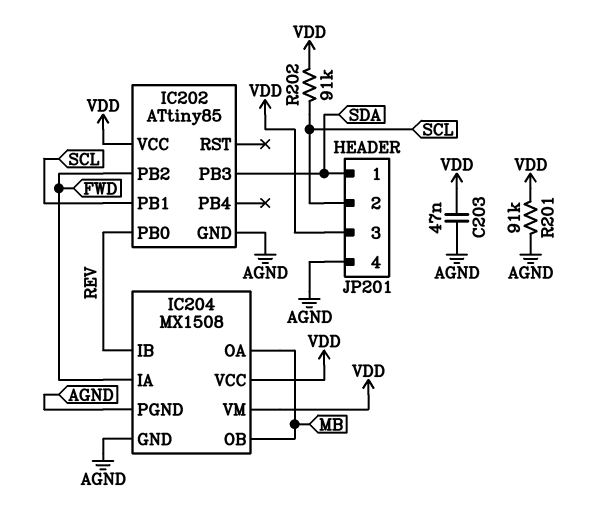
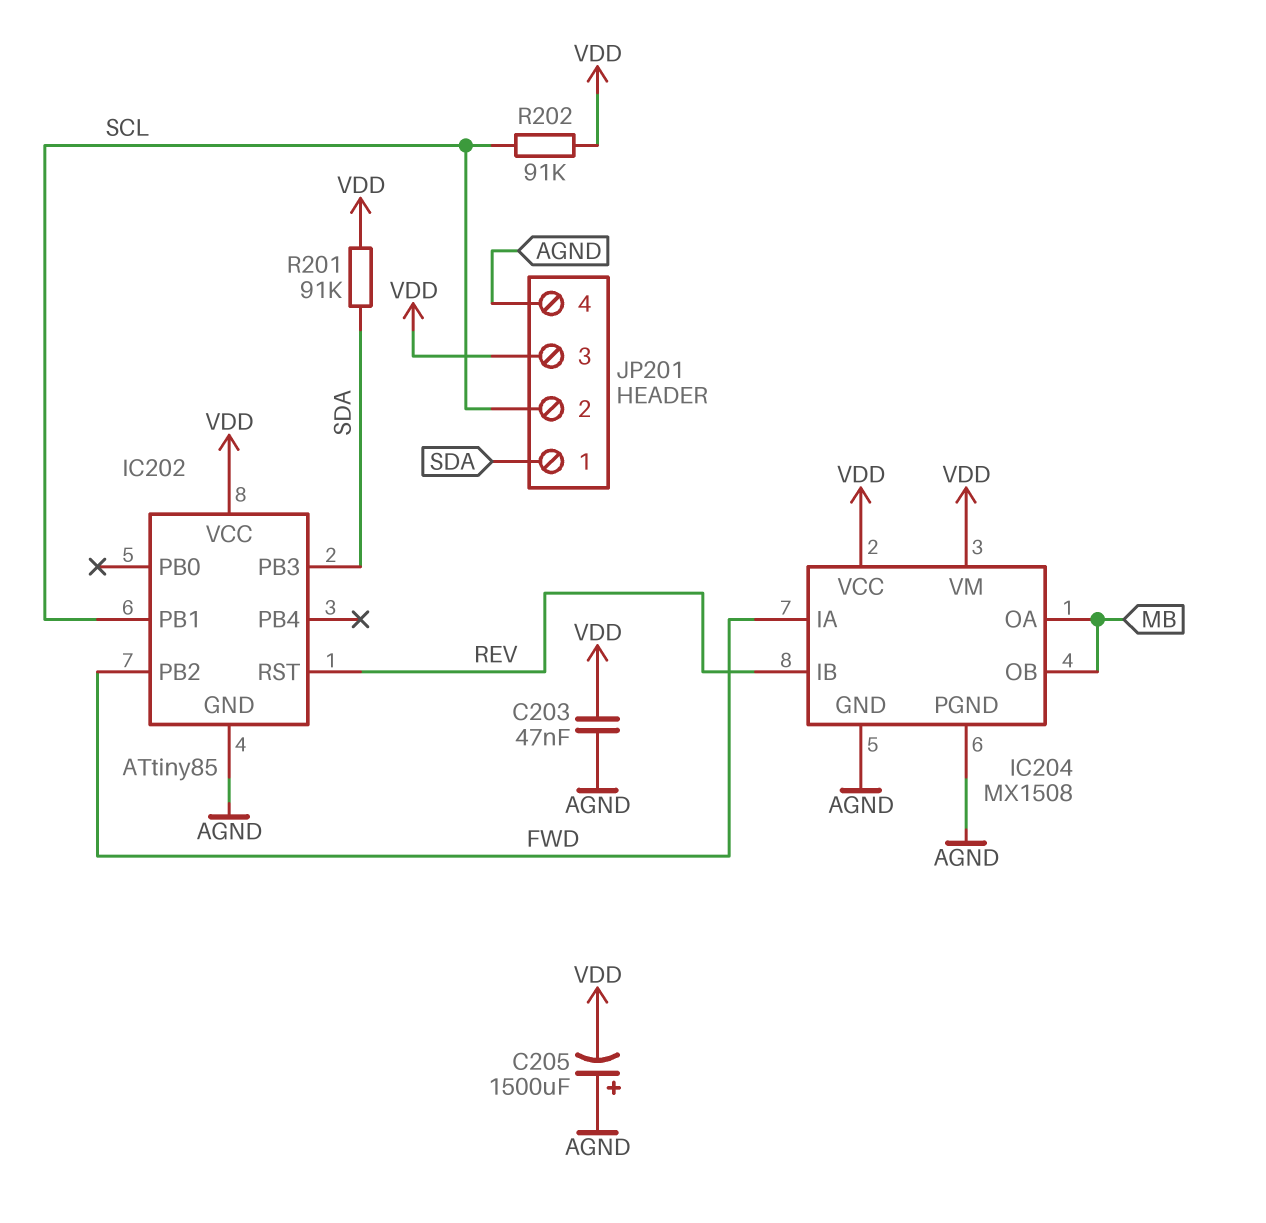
C205: none -> 1500uF (plus AGND, minus VDD)
IC202 pin PB0: REV -> none
IC202 pin RST: none -> REV
R201: 91k (AGND, VDD) -> 91k (SDA, VDD)

